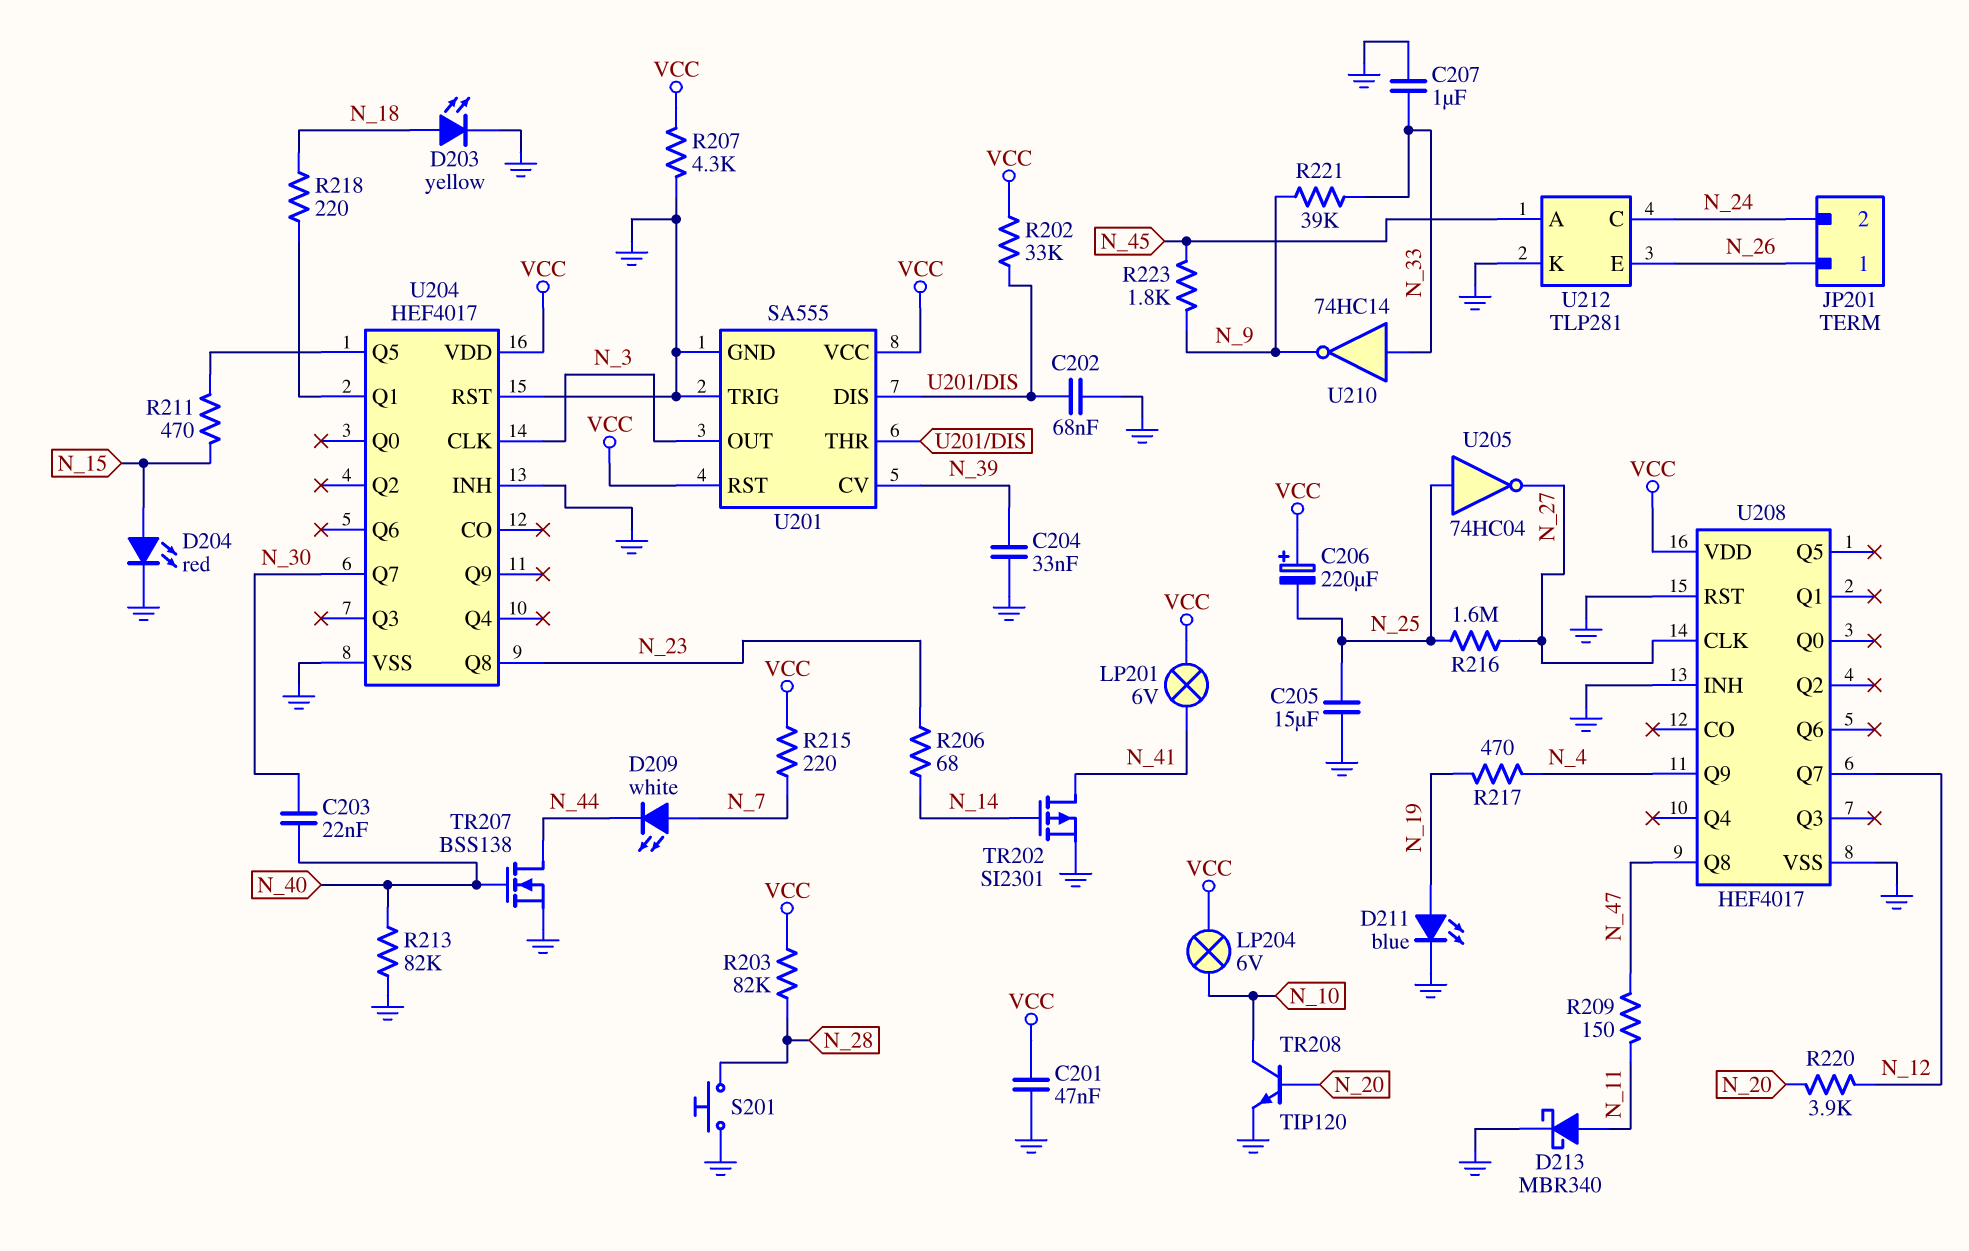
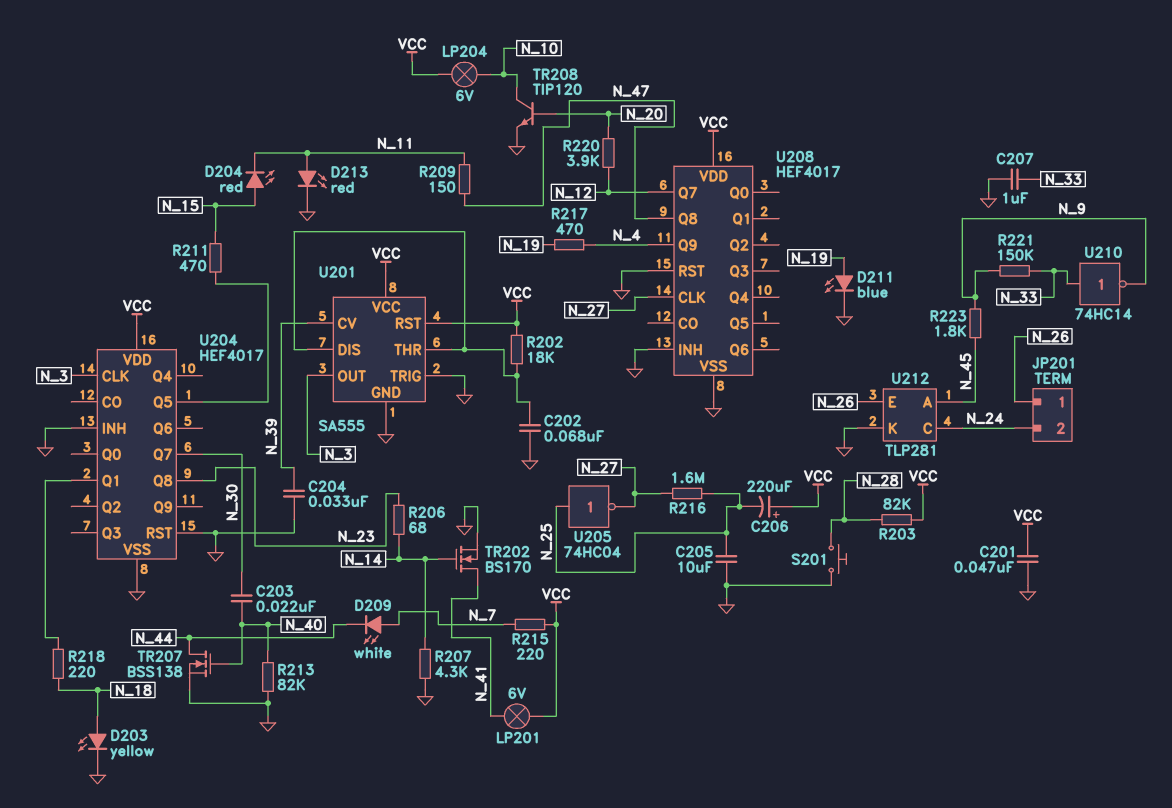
C205: 15uF (GND, N_25) -> 10uF (GND, N_25)
D204: LED red (A N_15, K GND) -> LED red (A N_15, K N_11)
D213: schottky MBR340 (A N_11, K GND) -> LED red (A N_11, K GND)
R202: 33k (U201/DIS, VCC) -> 18k (U201/DIS, VCC)
R207: 4.3k (GND, VCC) -> 4.3k (GND, N_14)
R221: 39k (N_9, N_33) -> 150k (N_9, N_33)
TR202: PMOS SI2301 (G N_14, D N_41, S GND) -> NMOS BS170 (G N_14, D N_41, S GND)

